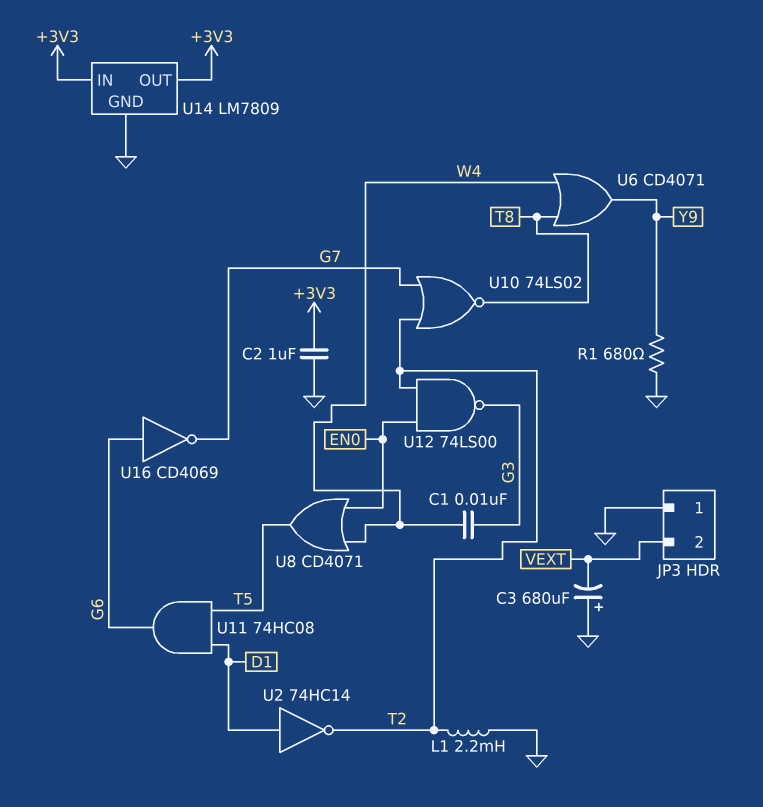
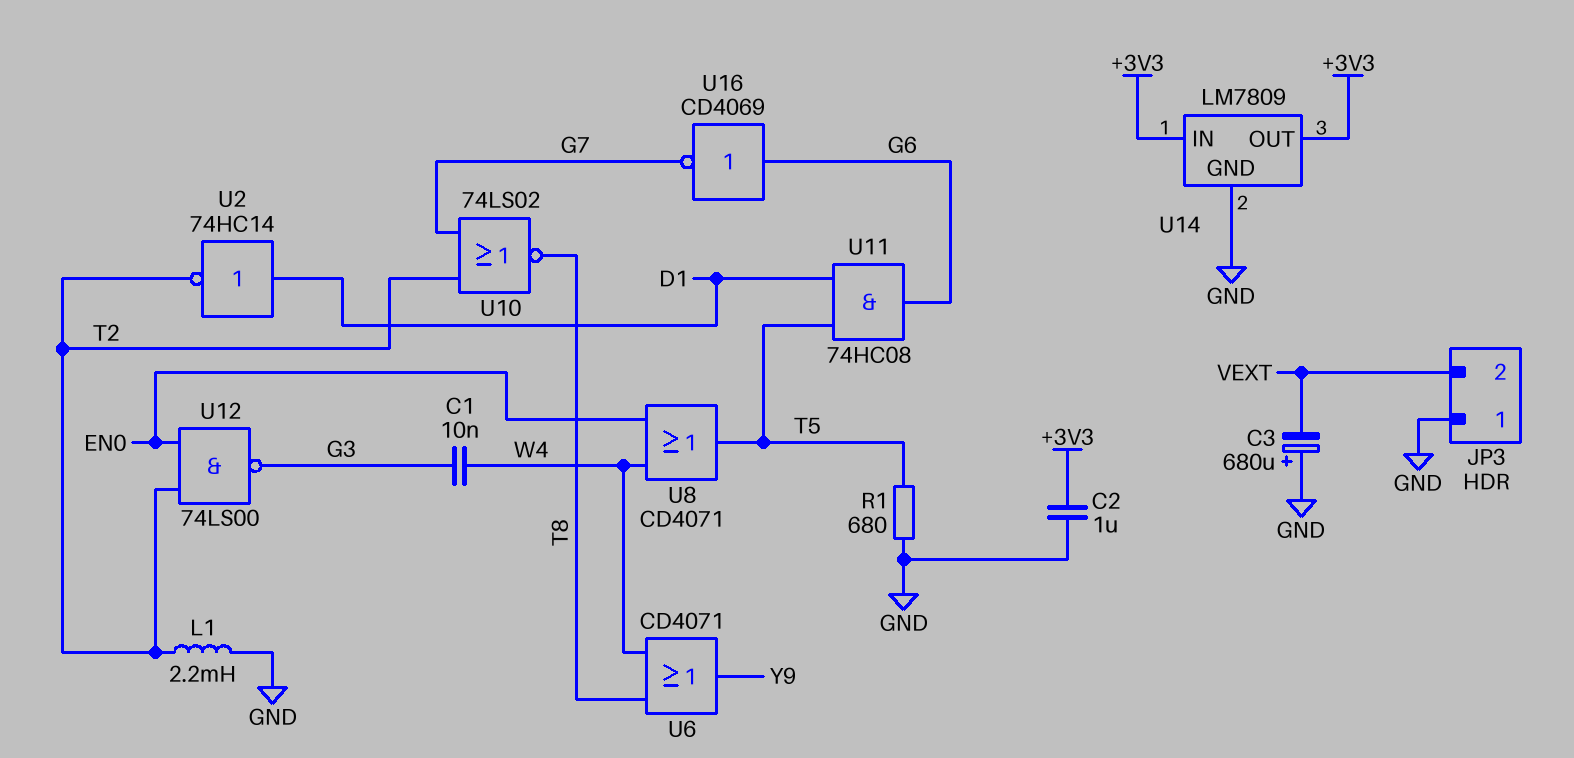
R1: 680 (GND, Y9) -> 680 (GND, T5)

